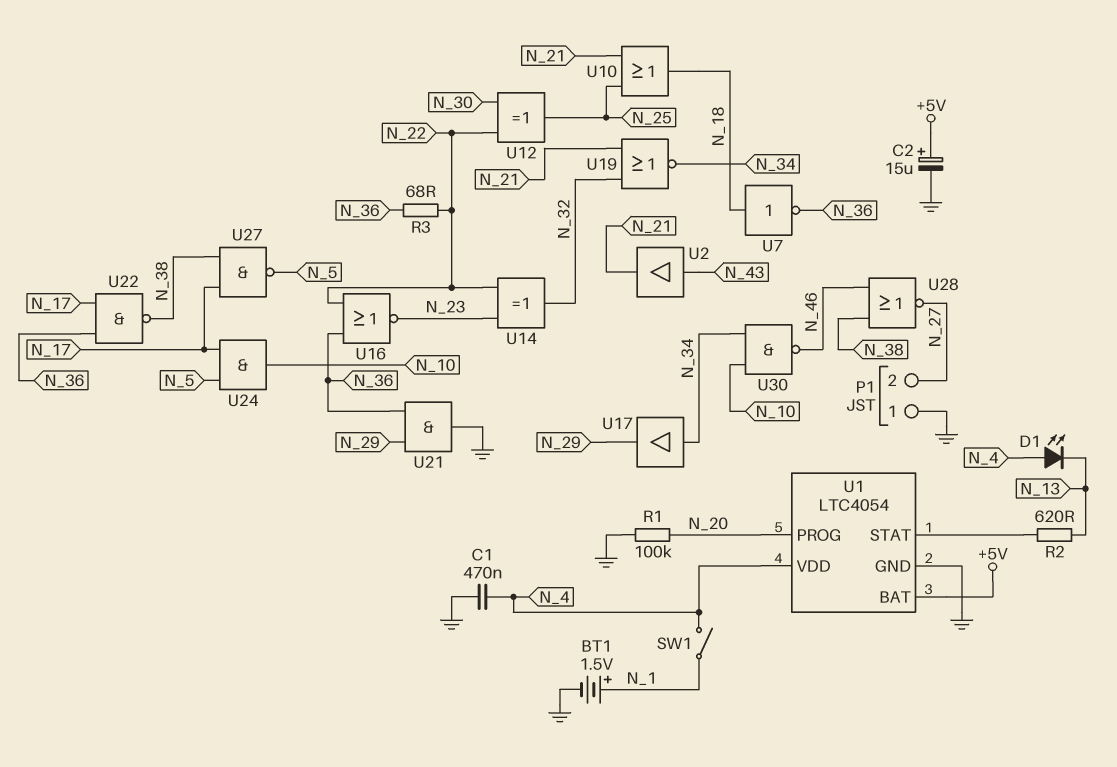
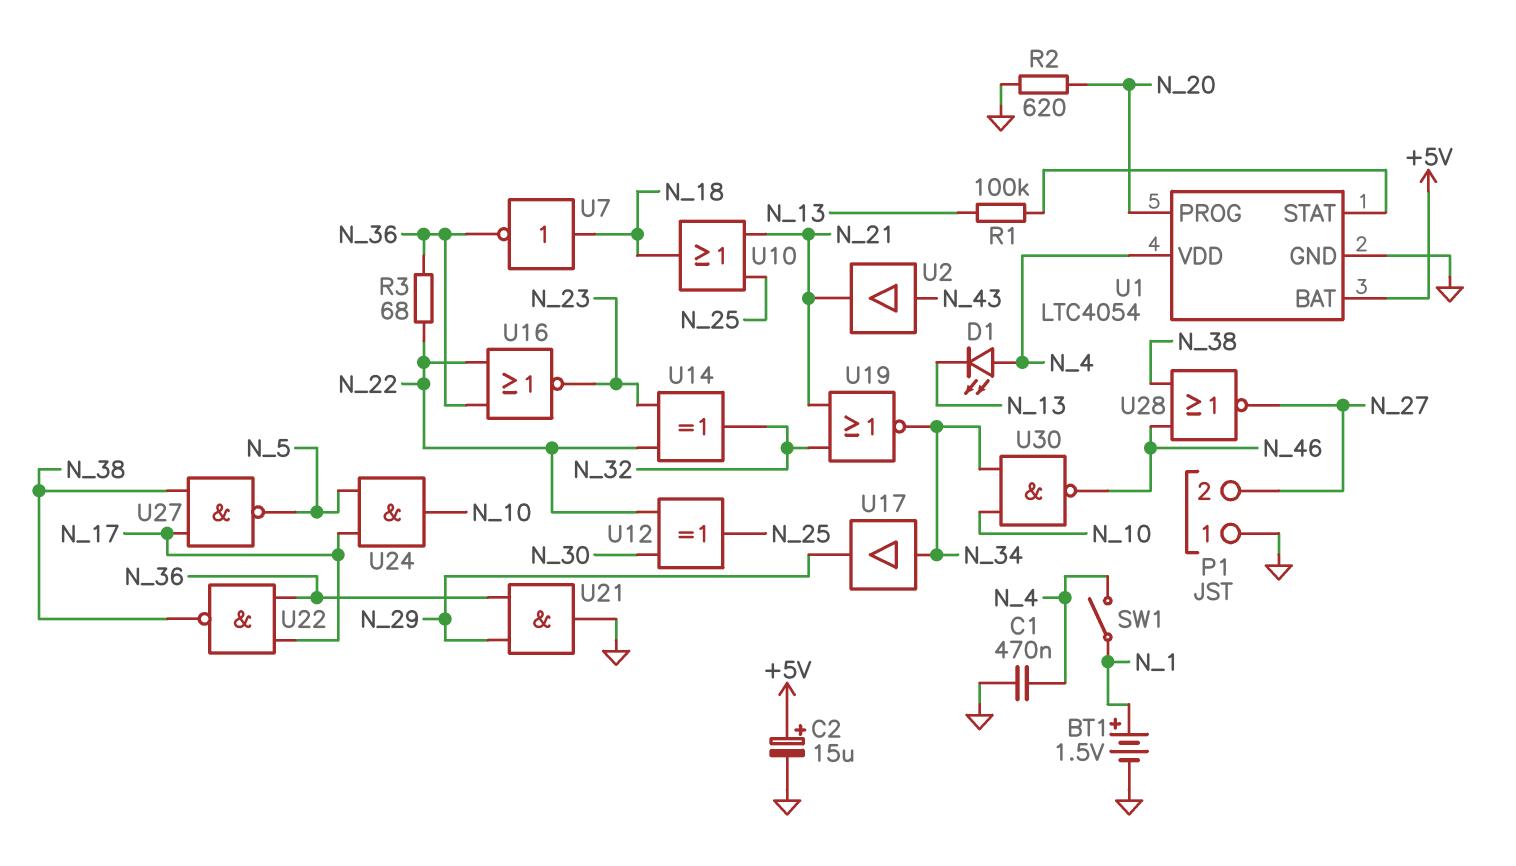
R1: 100k (GND, N_20) -> 100k (N_13, U1/STAT)
R2: 620 (N_13, U1/STAT) -> 620 (GND, N_20)

